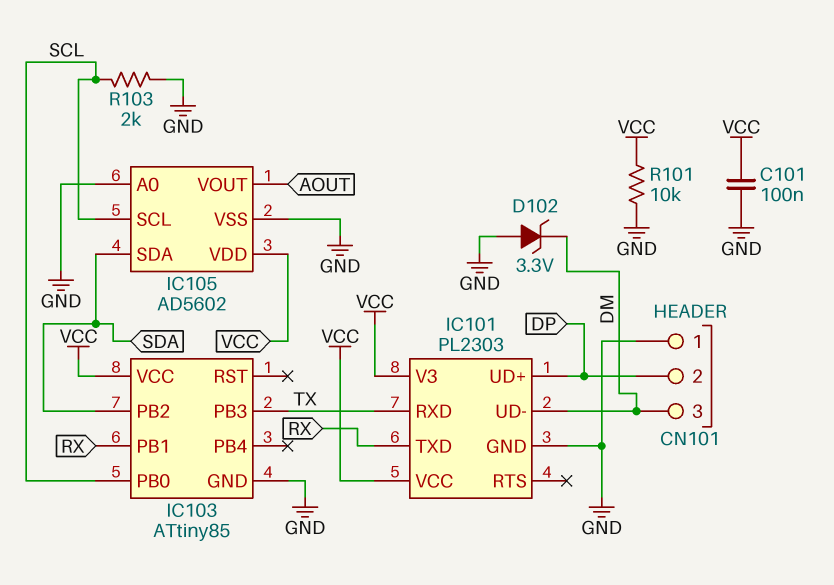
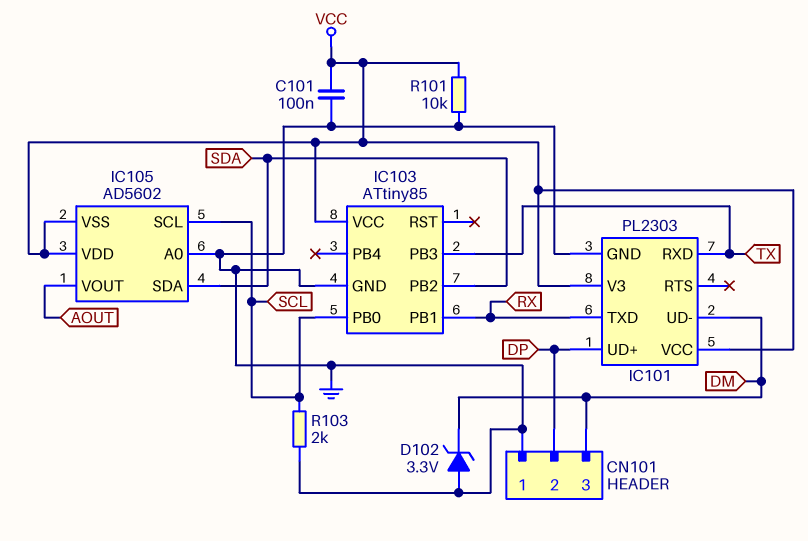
IC105 pin VSS: GND -> VCC

